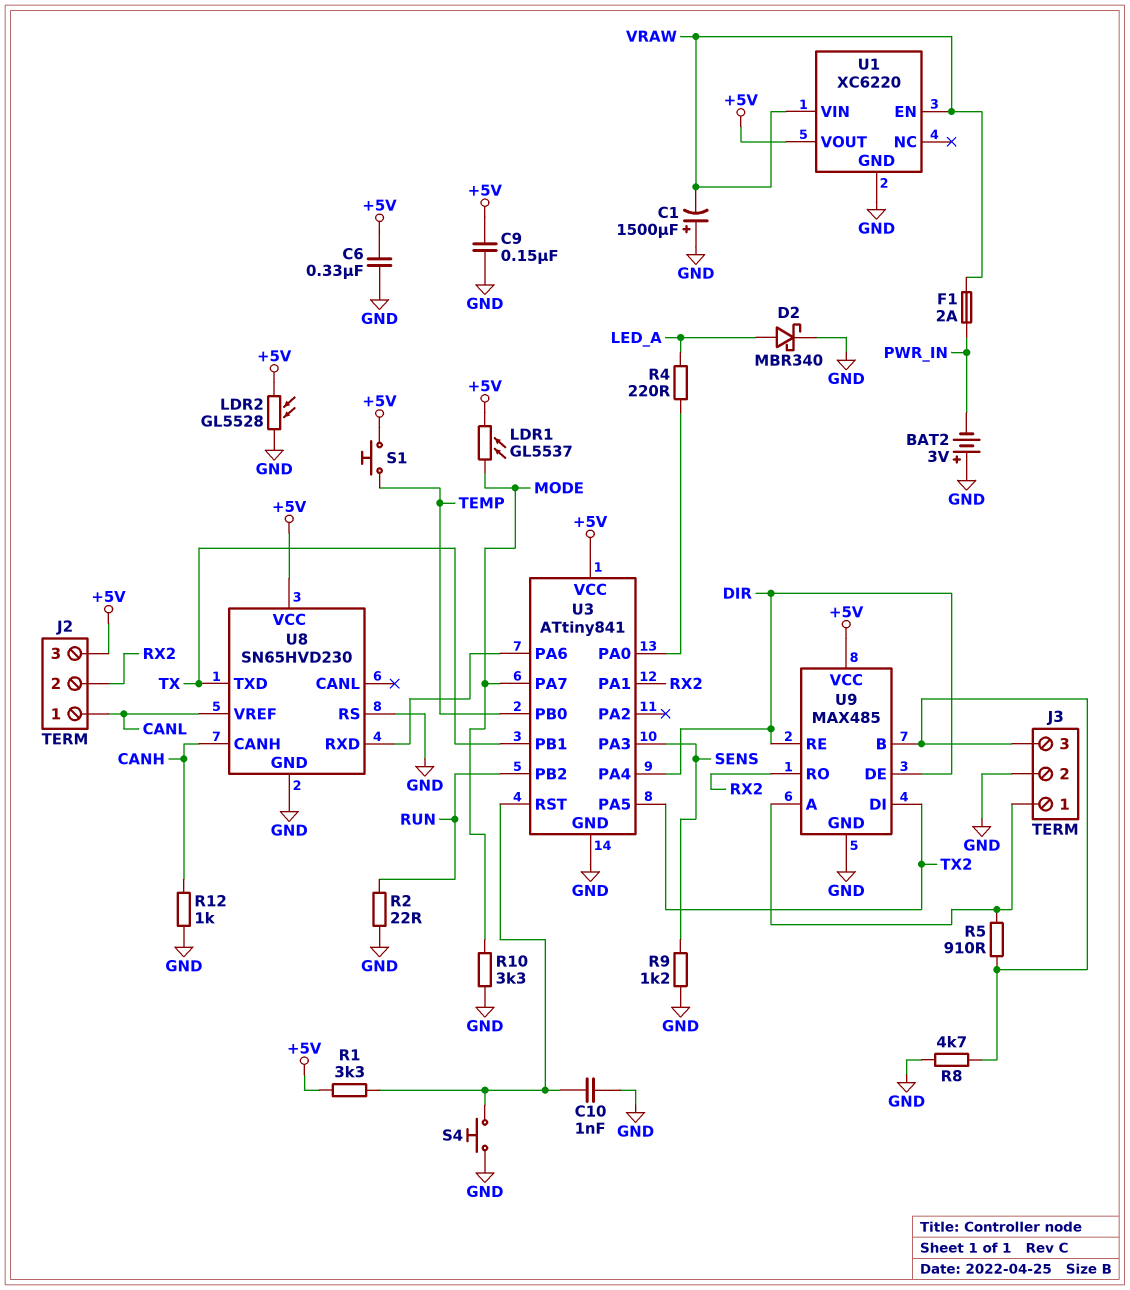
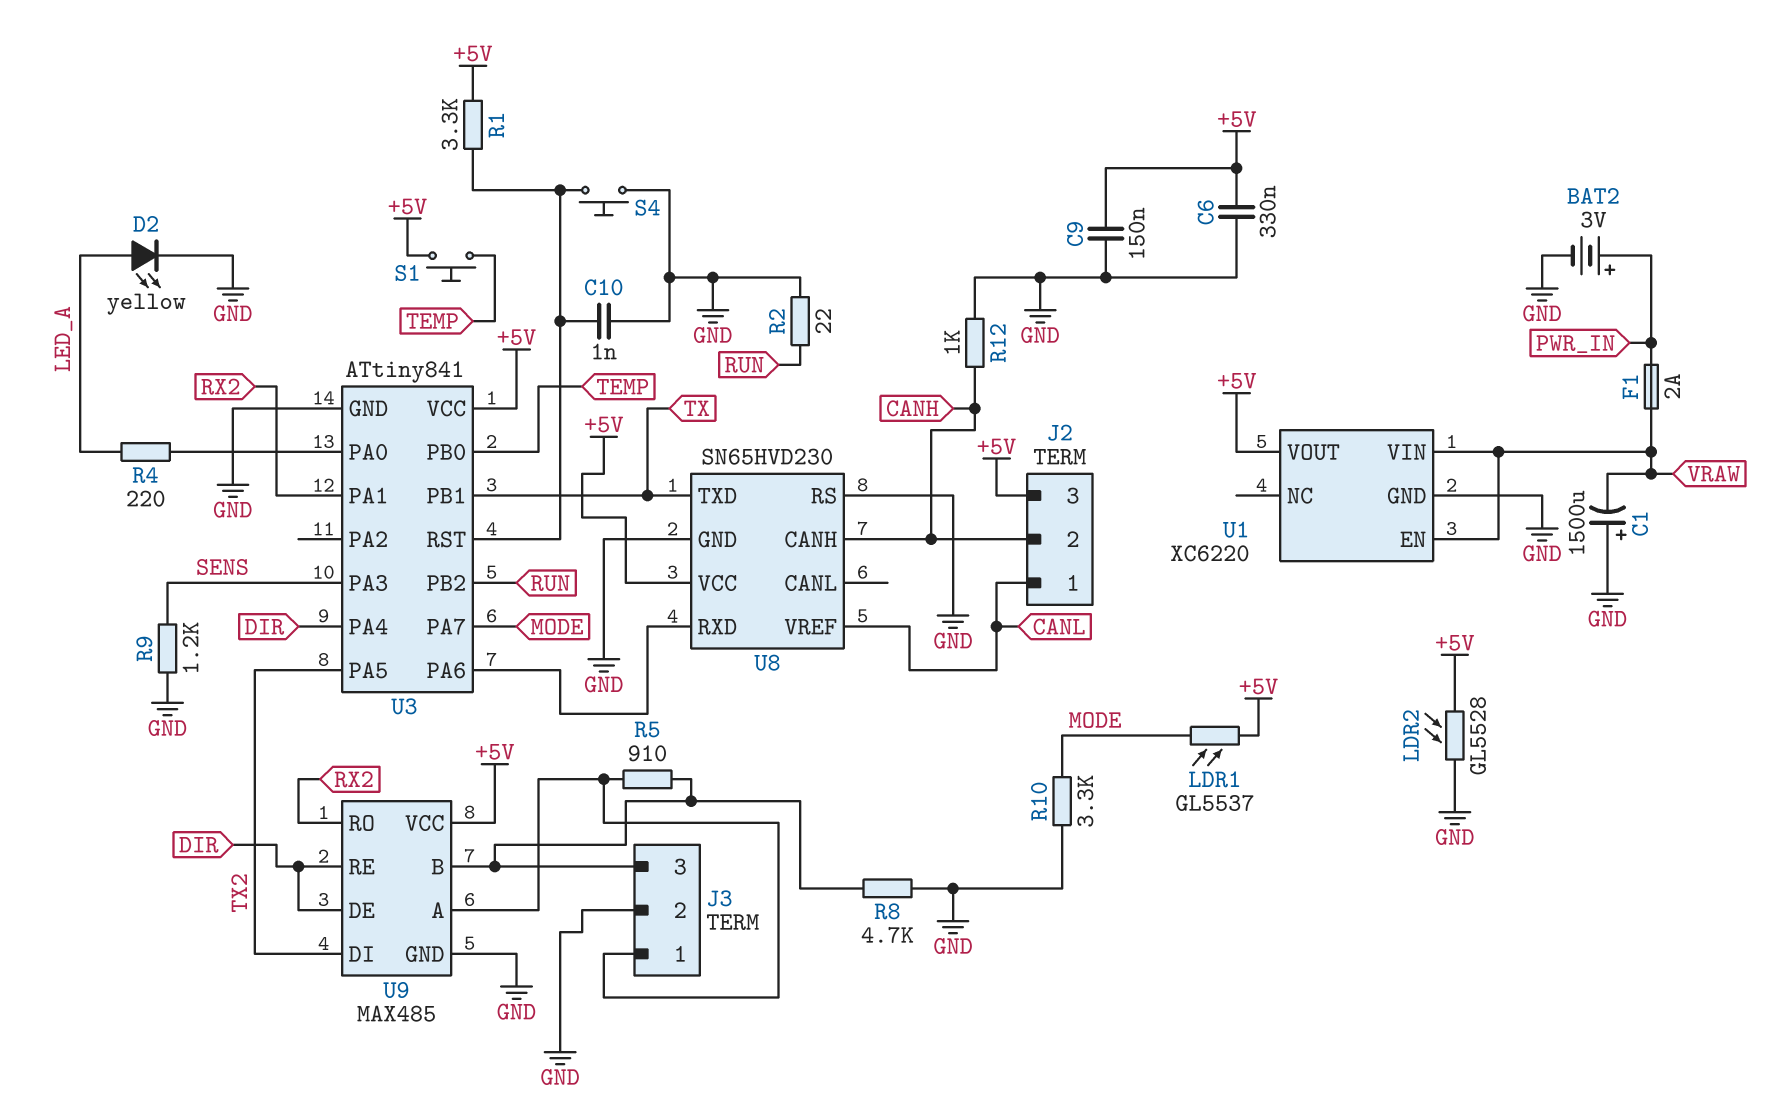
BAT2: 3V (plus GND, minus PWR_IN) -> 3V (plus PWR_IN, minus GND)
D2: schottky MBR340 (A LED_A, K GND) -> LED yellow (A LED_A, K GND)
J2 pin 2: RX2 -> CANH

